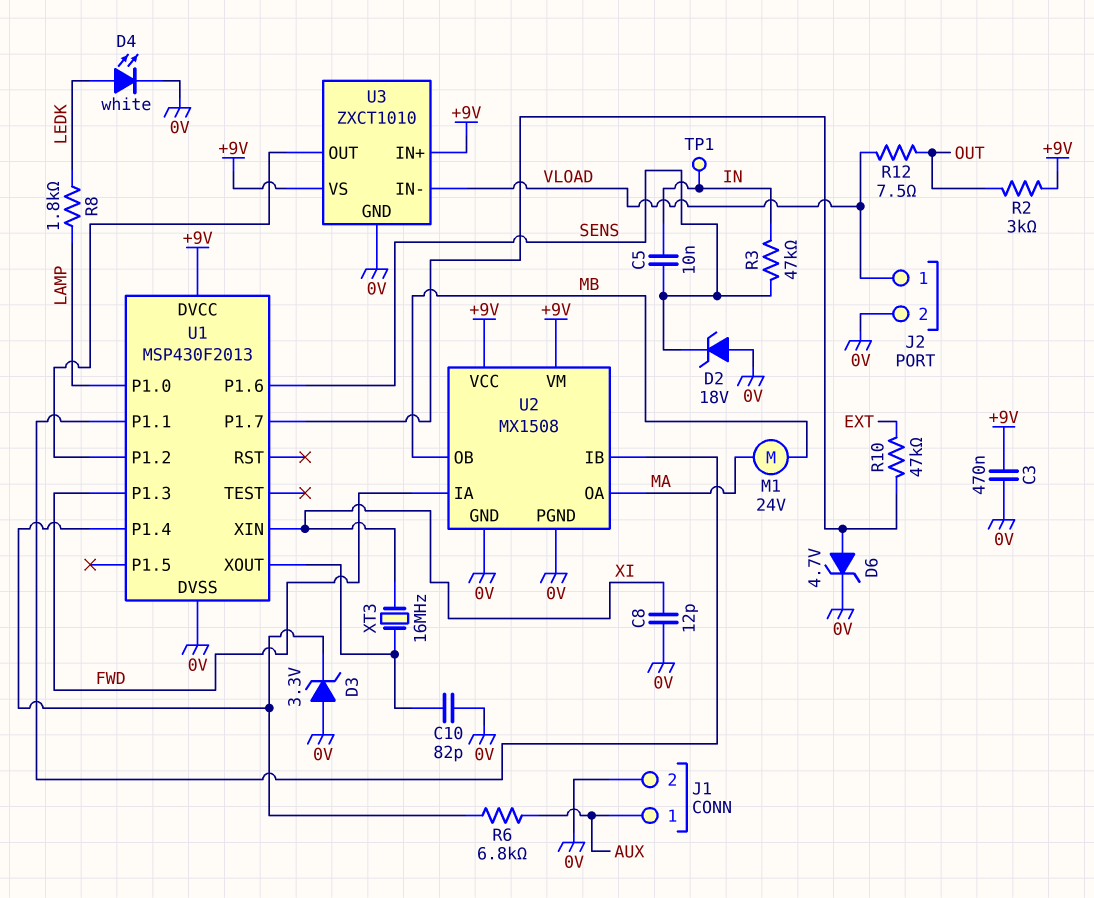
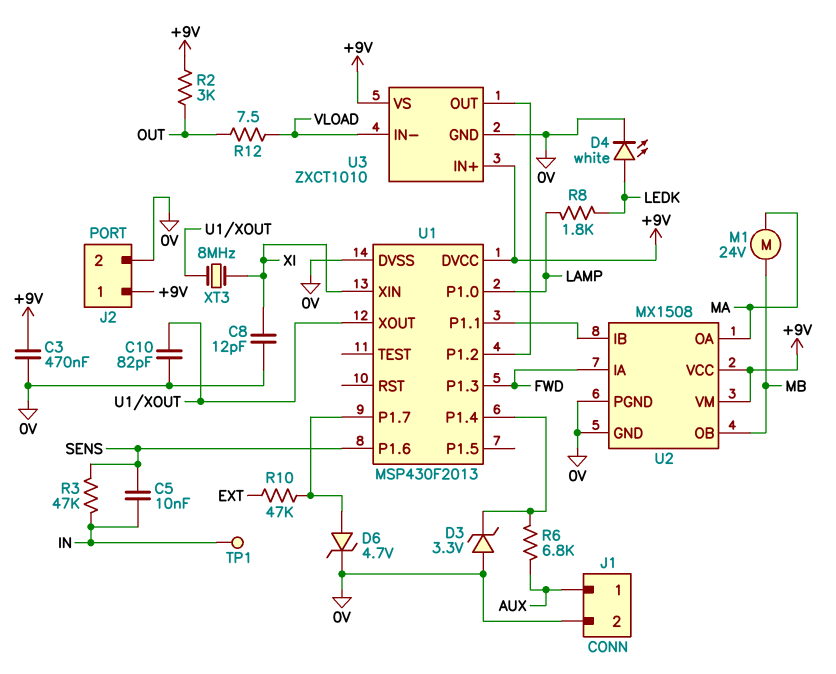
D2: zener 18V (A 0V, K SENS) -> none
J2 pin 1: VLOAD -> +9V
XT3: 16MHz (U1/XOUT, XI) -> 8MHz (U1/XOUT, XI)

